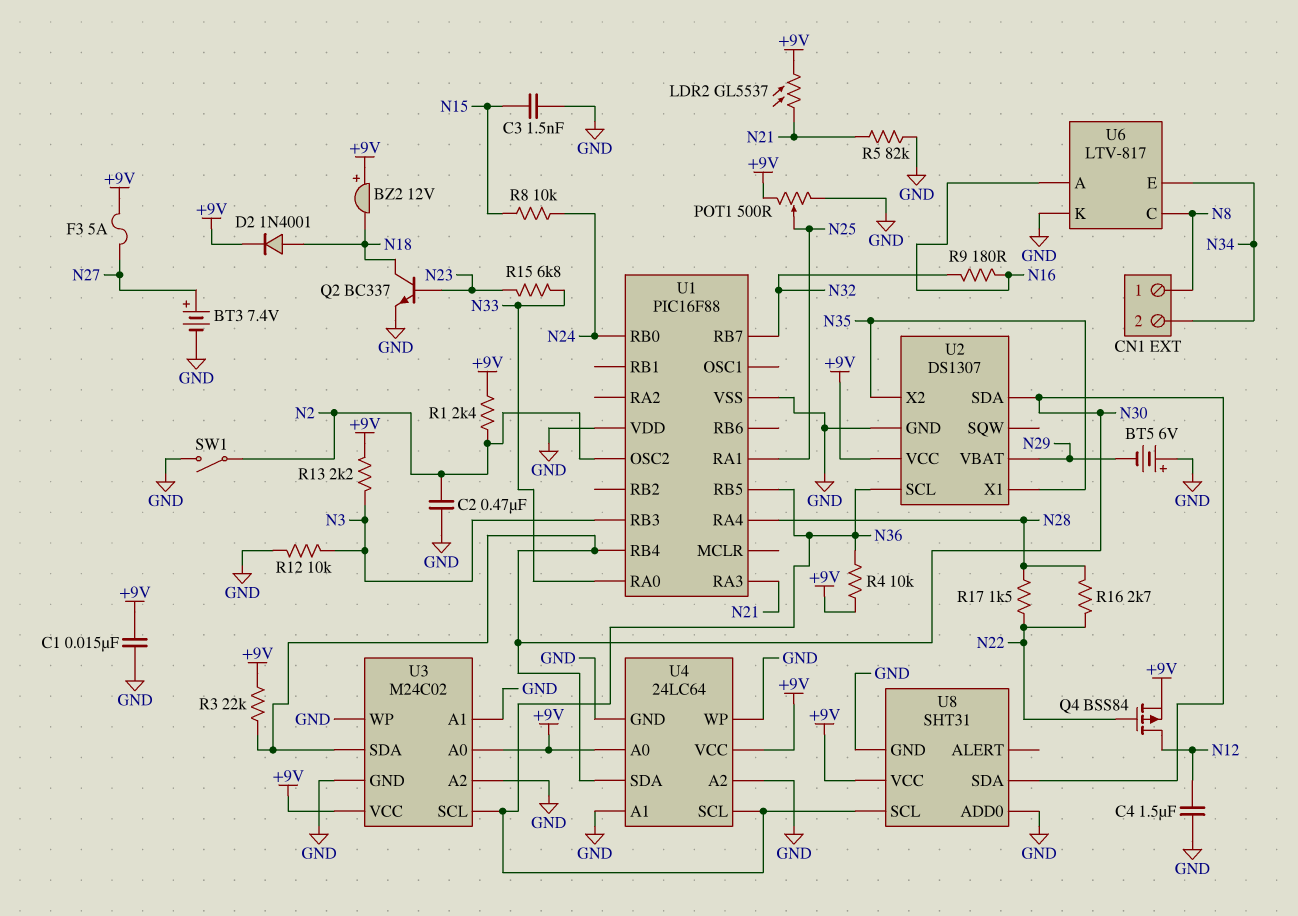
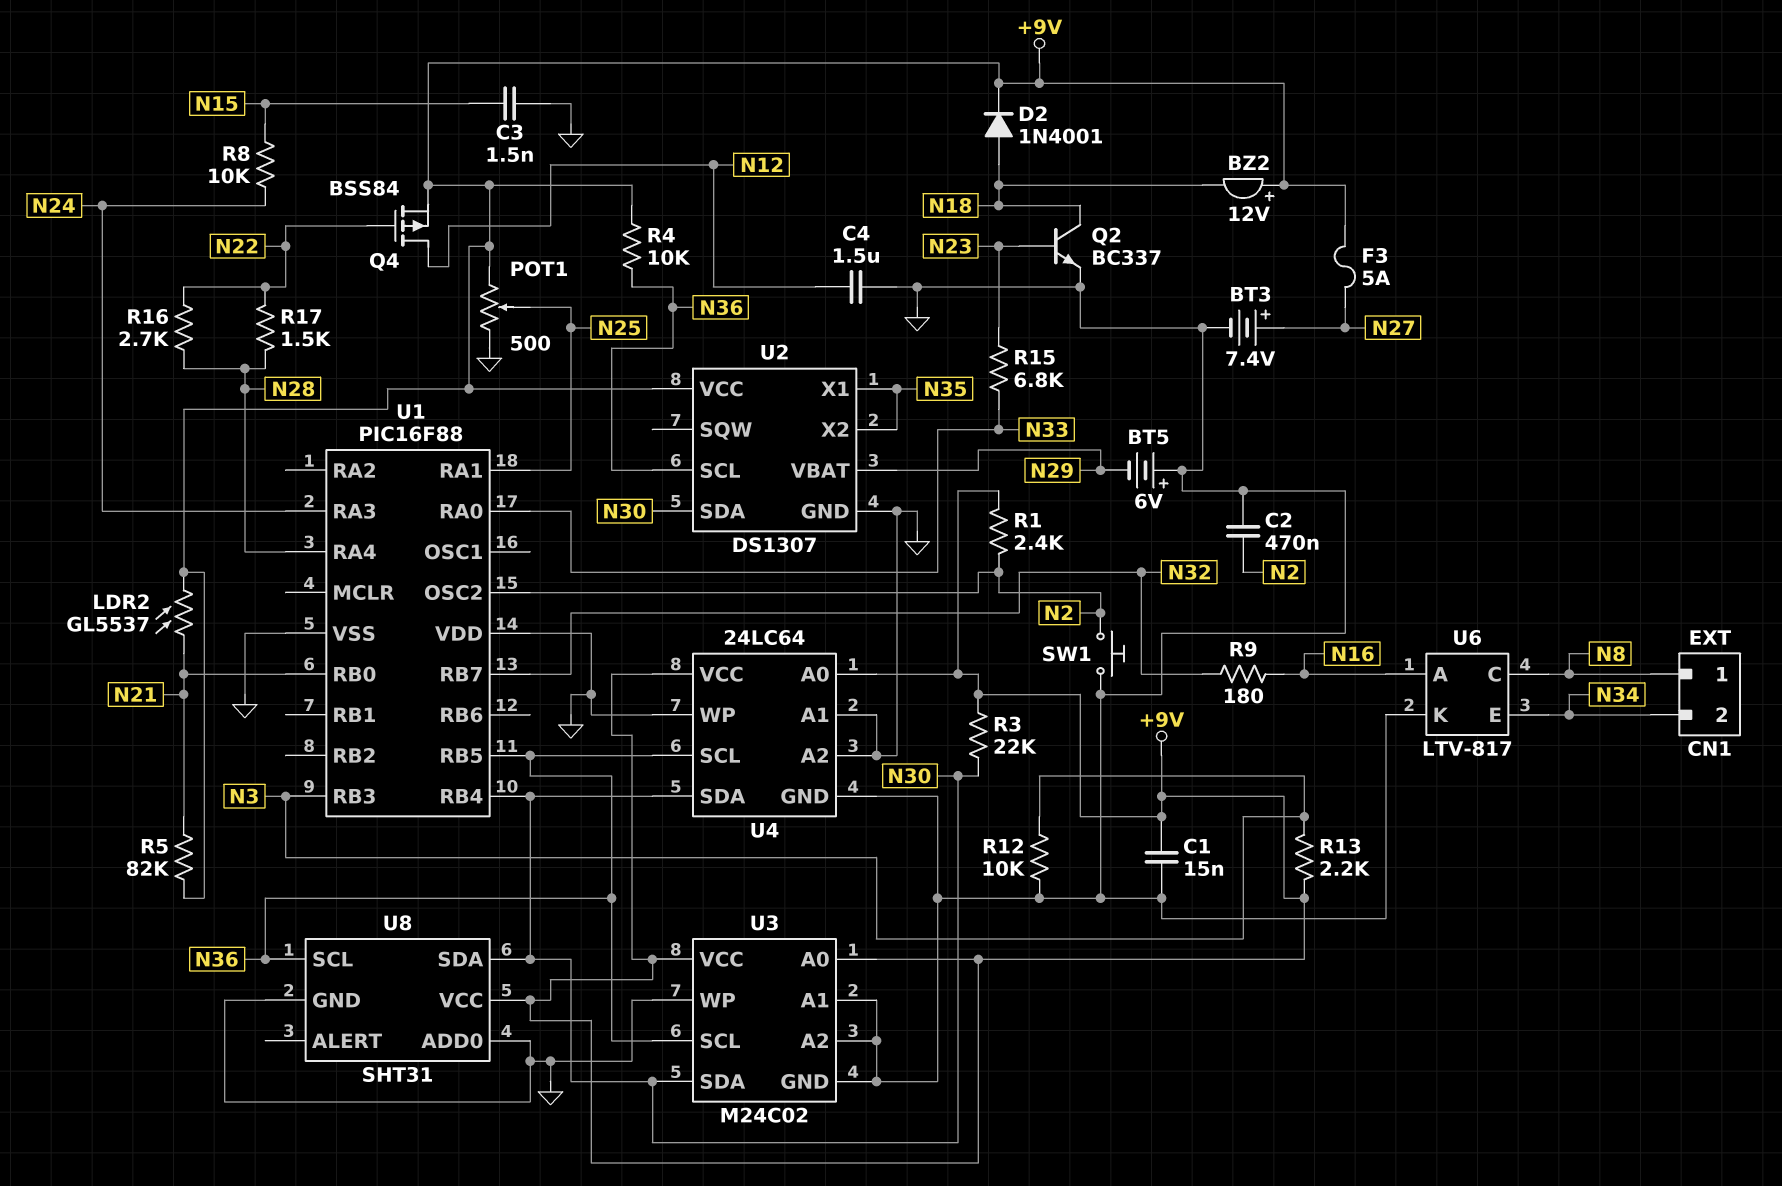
R5: 82k (GND, N21) -> 82k (+9V, N21)
SW1: switch (GND, N2) -> button (GND, N2)
U1 pin RA3: N21 -> N24
U1 pin RB0: N24 -> N21

